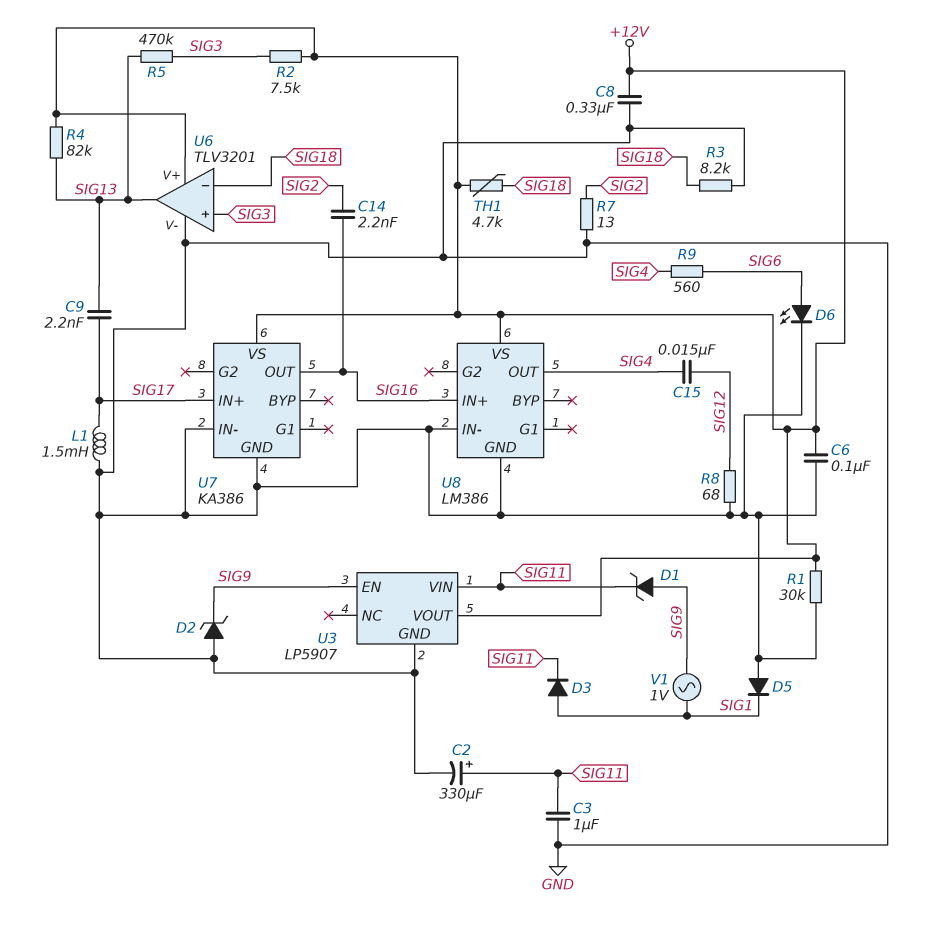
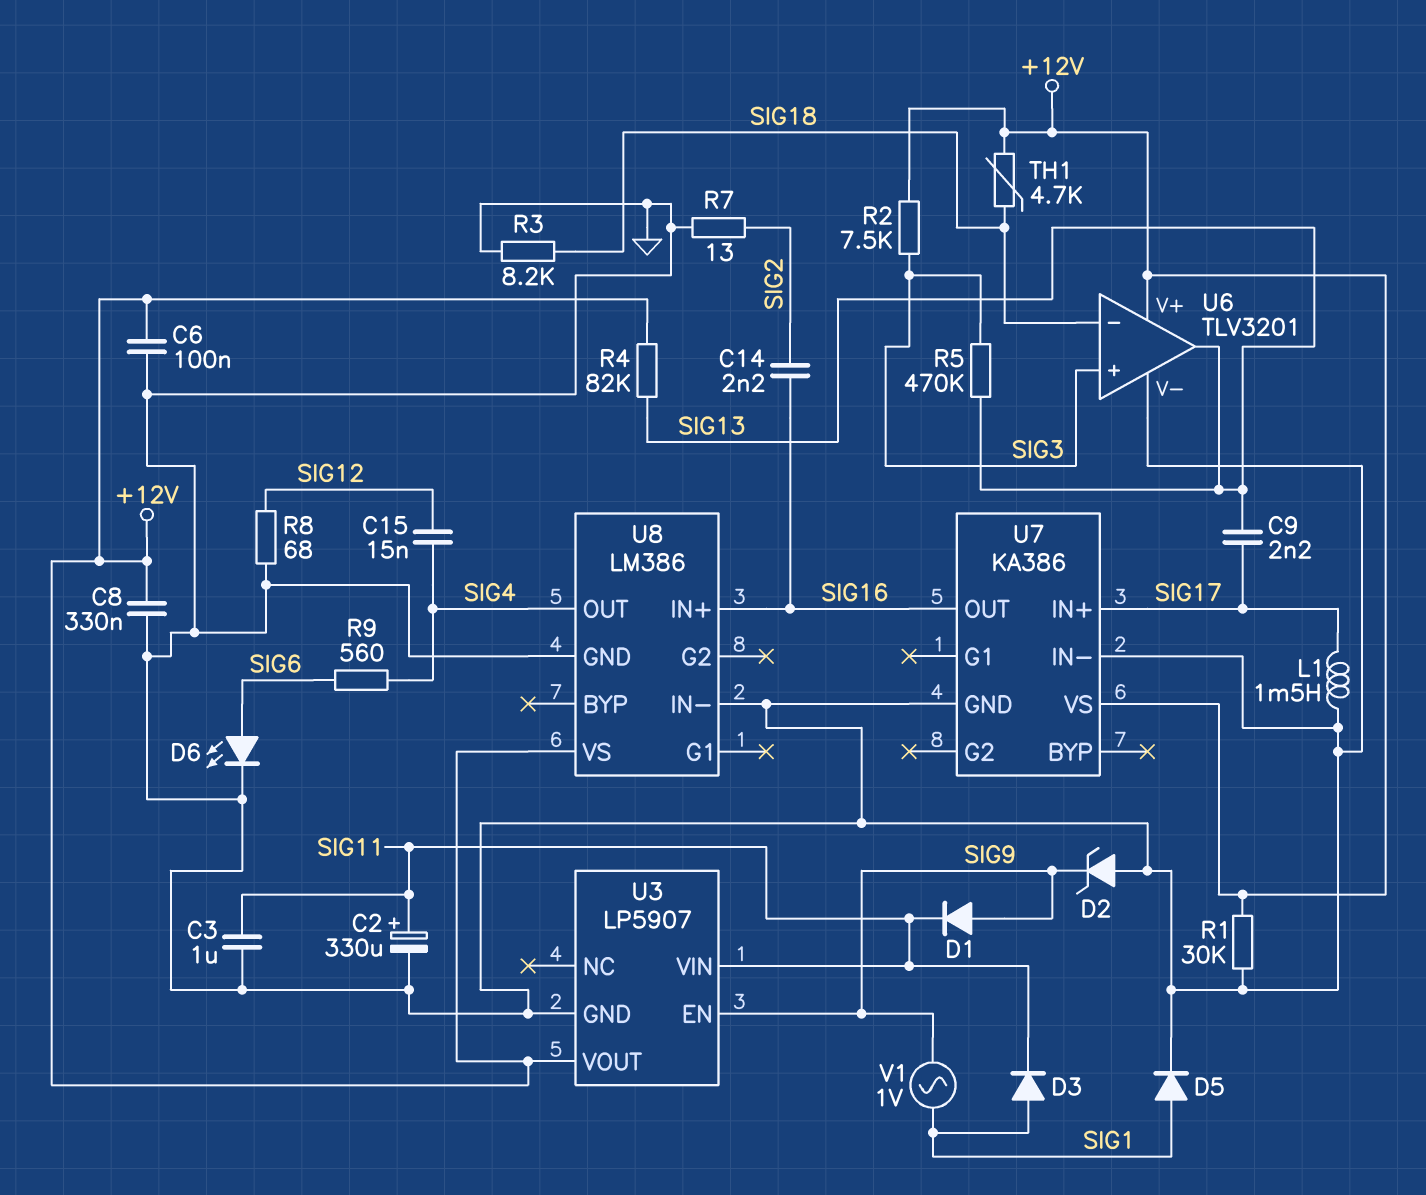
D1: zener (A SIG9, K SIG11) -> diode (A SIG9, K SIG11)
D5: diode (A GND, K SIG1) -> diode (A SIG1, K GND)

